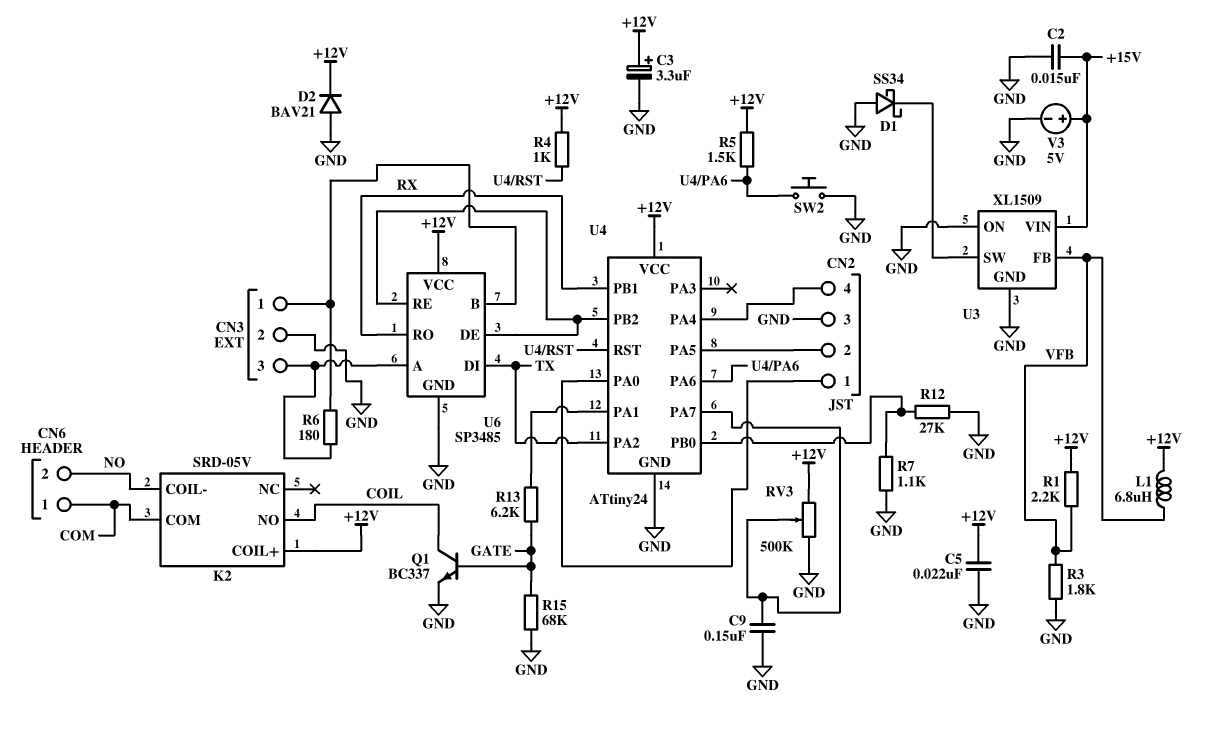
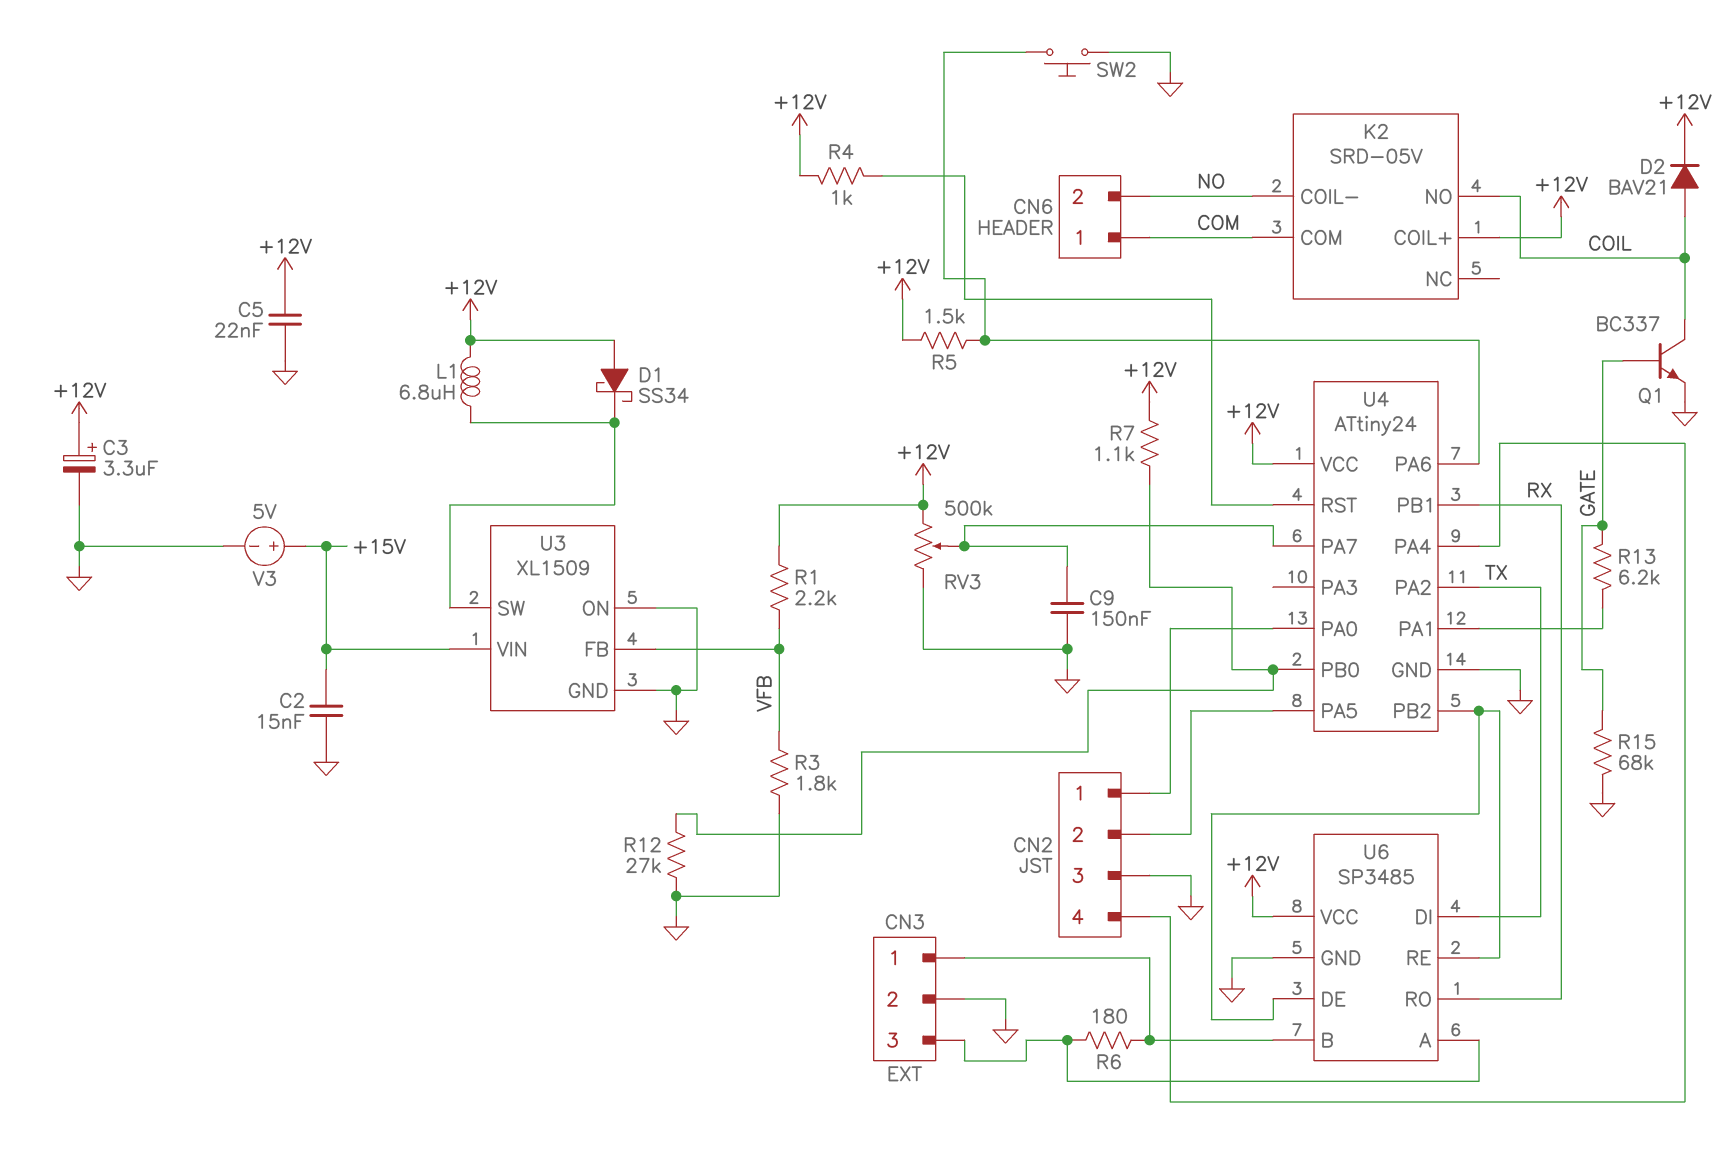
D1: schottky SS34 (A GND, K U3/SW) -> schottky SS34 (A +12V, K U3/SW)
D2: diode BAV21 (A GND, K +12V) -> diode BAV21 (A COIL, K +12V)
L1: 6.8uH (+12V, VFB) -> 6.8uH (+12V, U3/SW)
R7: 1.1k (GND, U4/PB0) -> 1.1k (+12V, U4/PB0)

